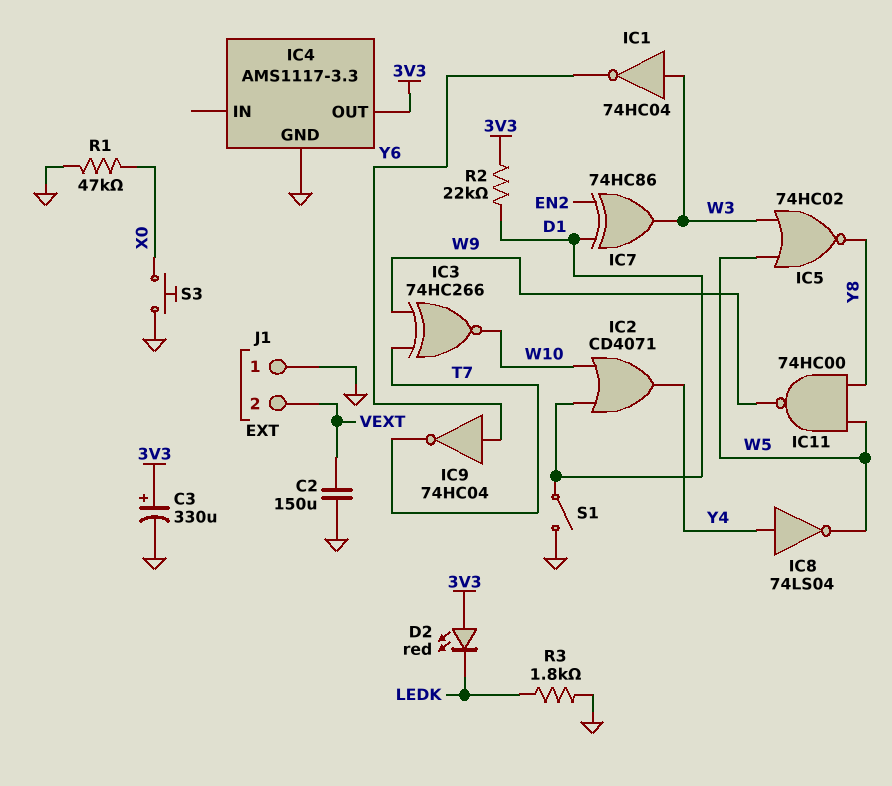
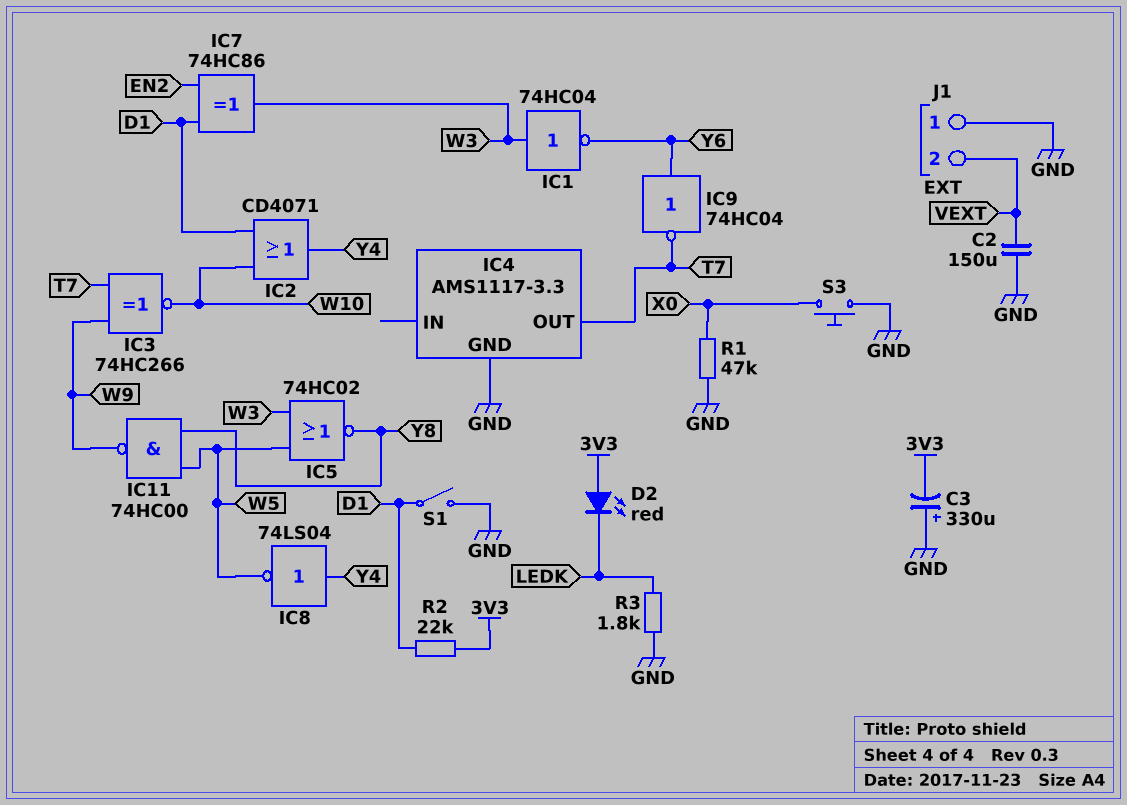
C3: 330uF (plus 3V3, minus GND) -> 330uF (plus GND, minus 3V3)
IC4 pin OUT: 3V3 -> T7

